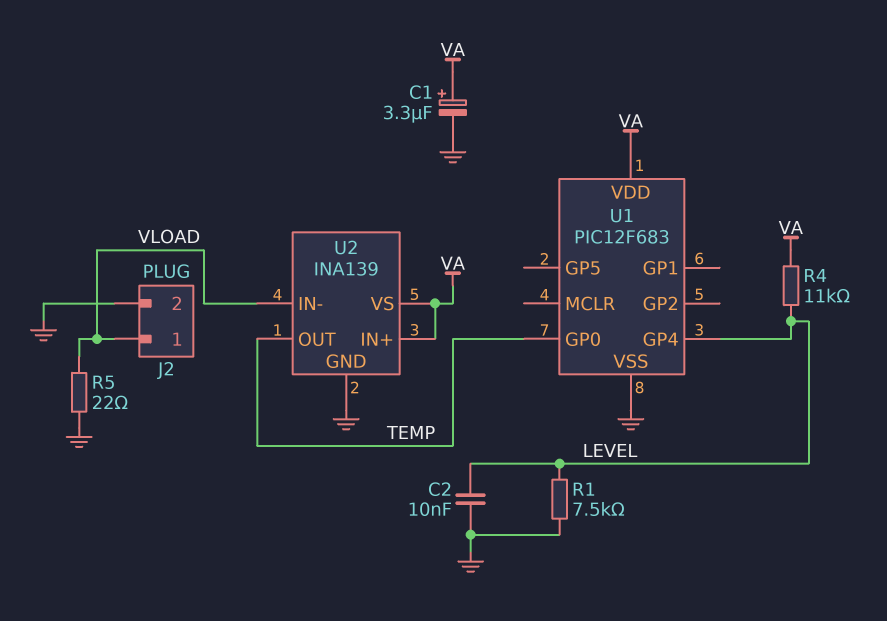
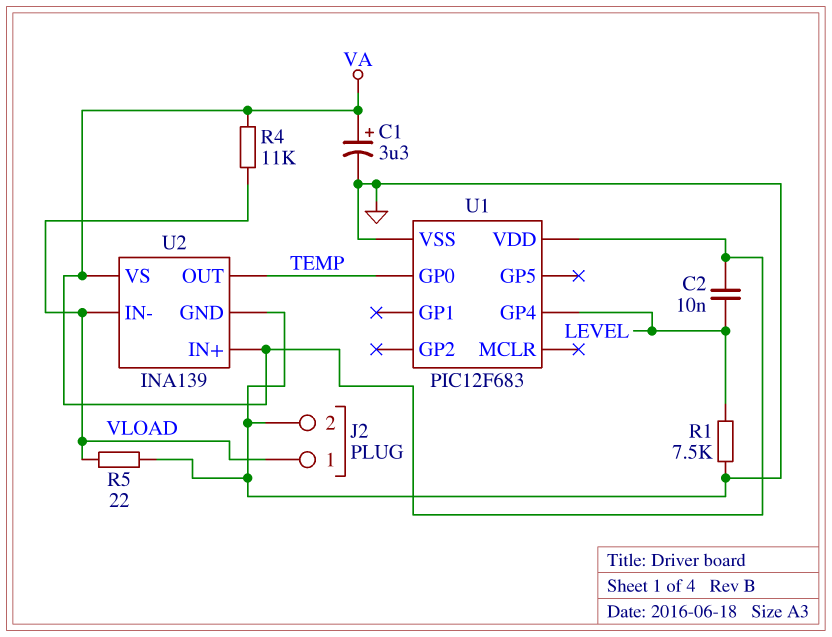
C2: 10nF (GND, LEVEL) -> 10nF (LEVEL, VA)
R4: 11k (LEVEL, VA) -> 11k (VA, VLOAD)

